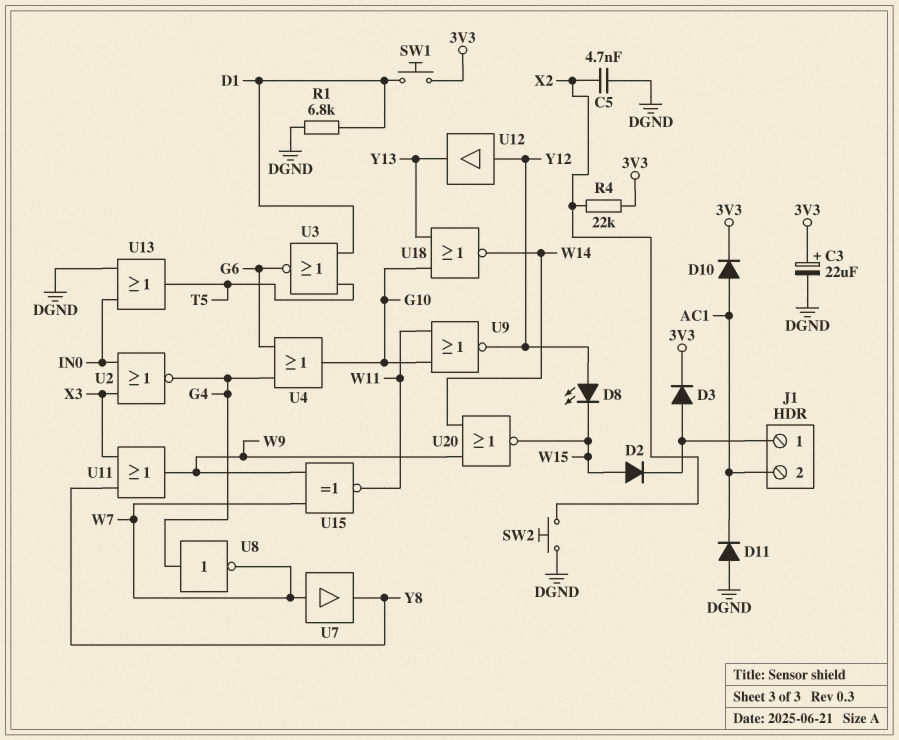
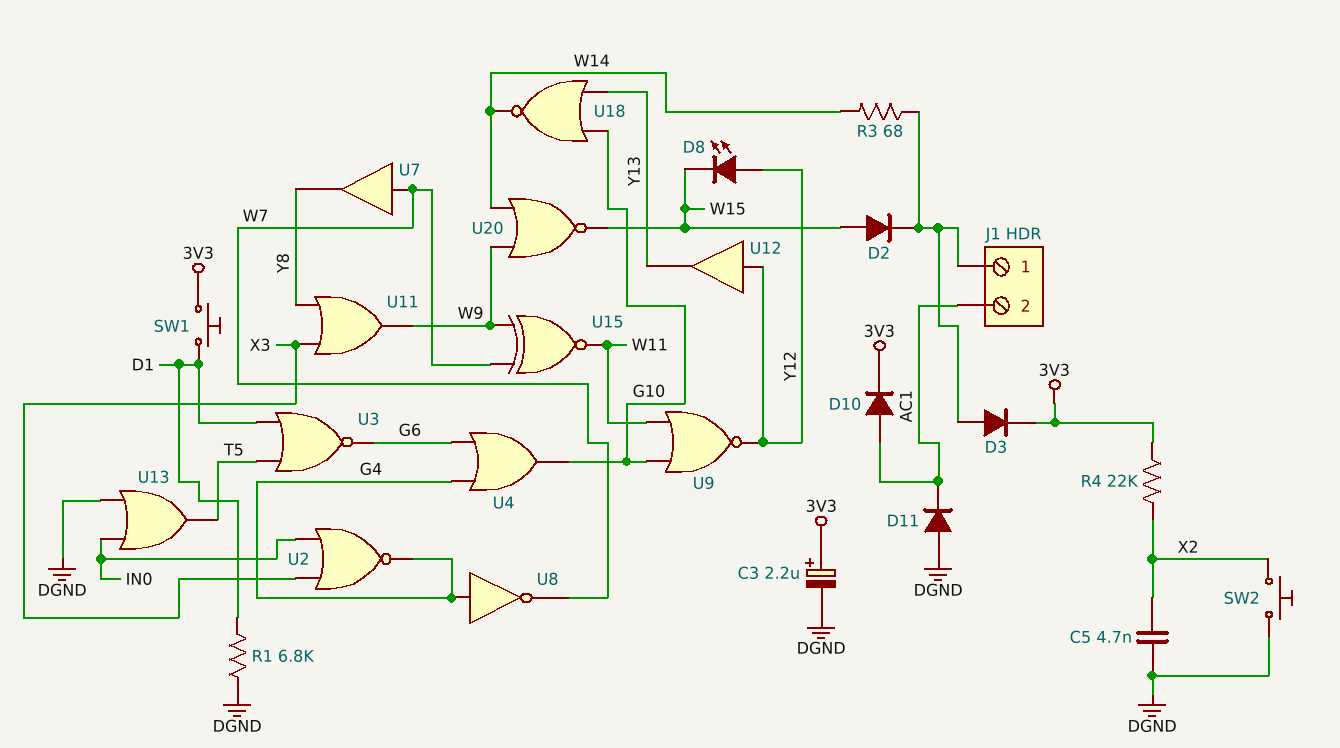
C3: 22uF (plus 3V3, minus DGND) -> 2.2uF (plus 3V3, minus DGND)
R3: none -> 68 (J1/1, W14)

